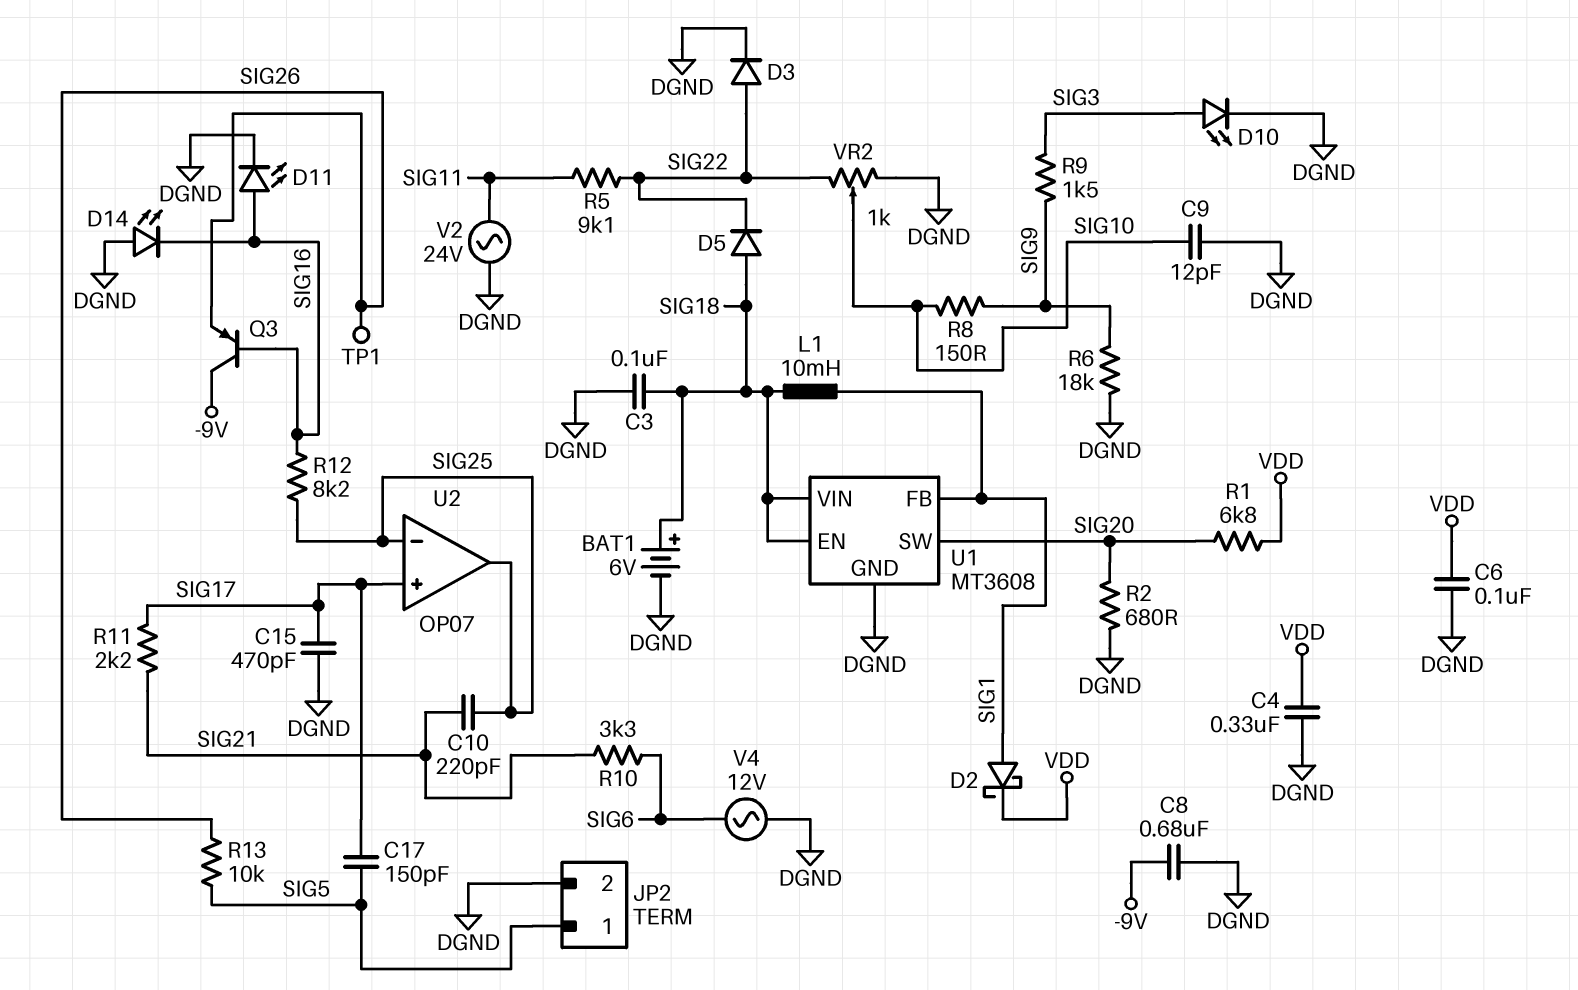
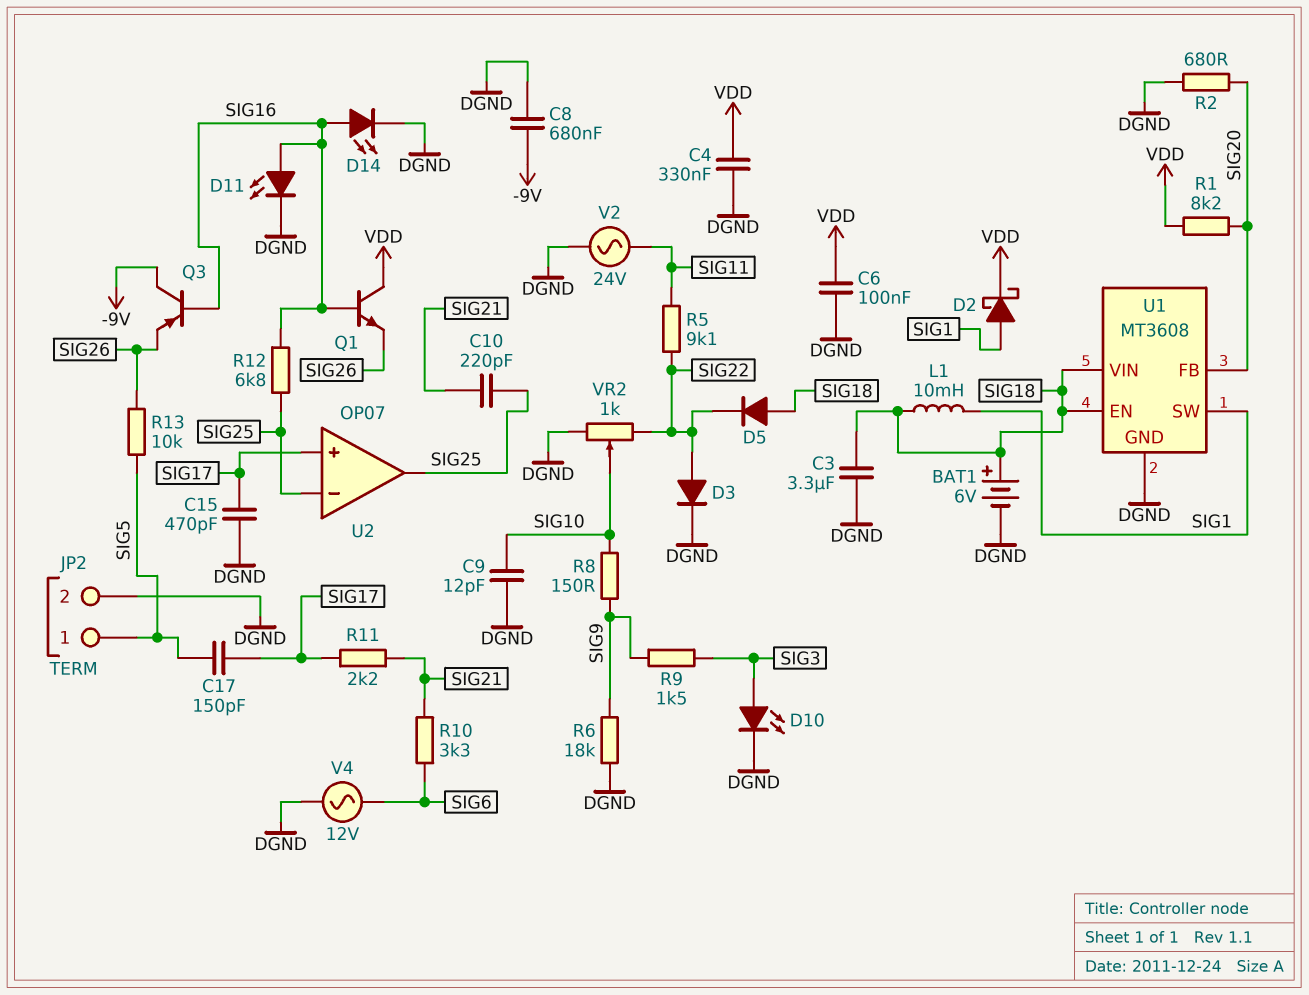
C3: 100nF (DGND, SIG18) -> 3.3uF (DGND, SIG18)
D14: LED (A DGND, K SIG16) -> LED (A SIG16, K DGND)
Q1: none -> NPN (B SIG16, C VDD, E SIG26)
R1: 6.8k (SIG20, VDD) -> 8.2k (SIG20, VDD)
R12: 8.2k (SIG16, SIG25) -> 6.8k (SIG16, SIG25)
TP1: test point (SIG26) -> none
U1 pin FB: SIG1 -> SIG20
U1 pin SW: SIG20 -> SIG1

